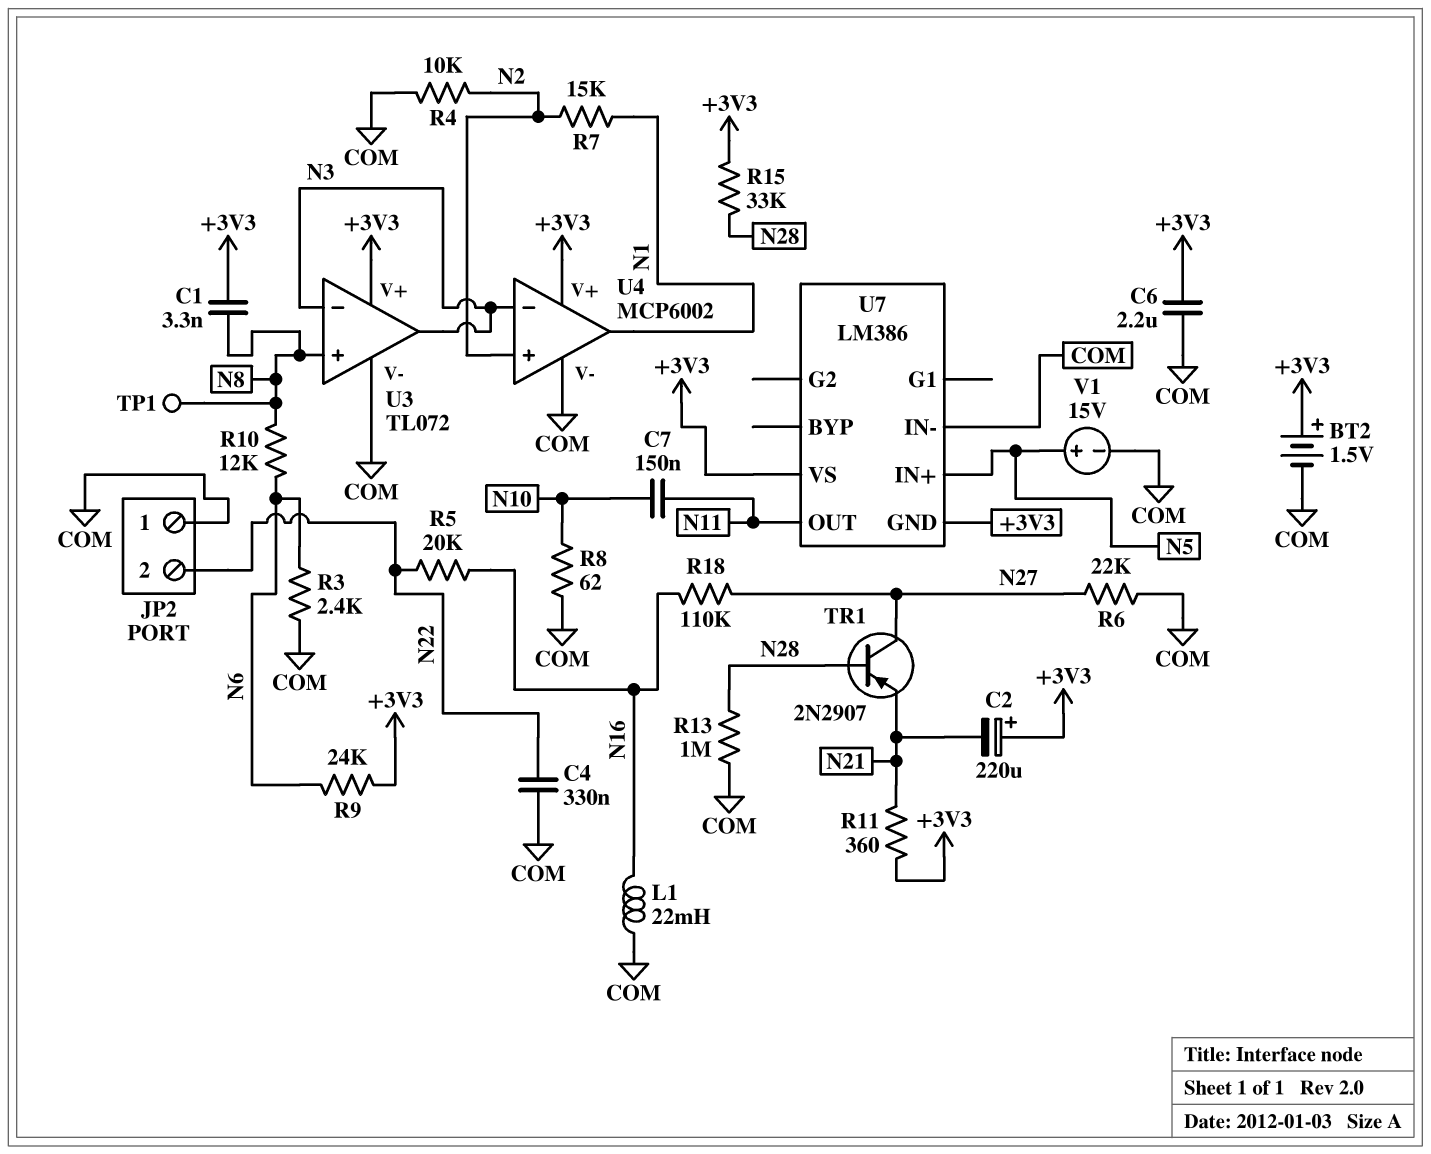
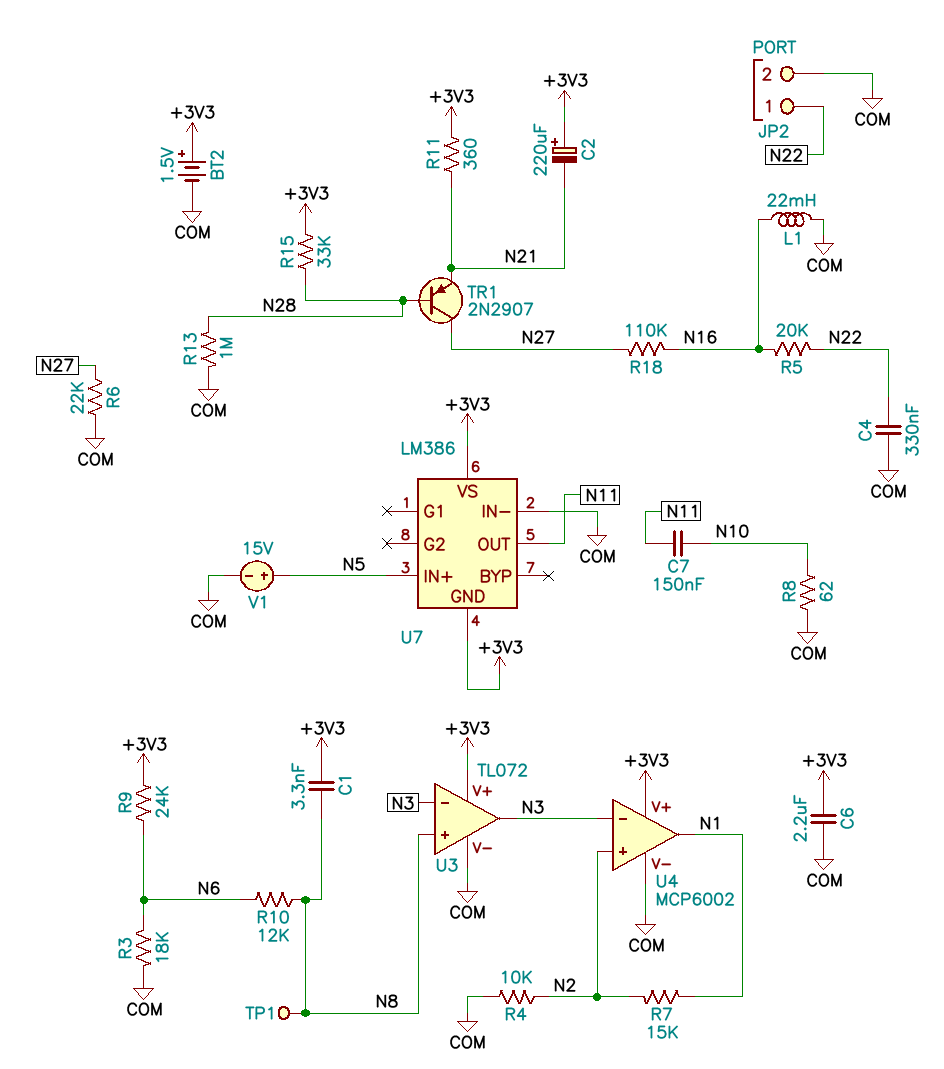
JP2 pin 1: COM -> N22
JP2 pin 2: N22 -> COM
R3: 2.4k (COM, N6) -> 18k (COM, N6)

